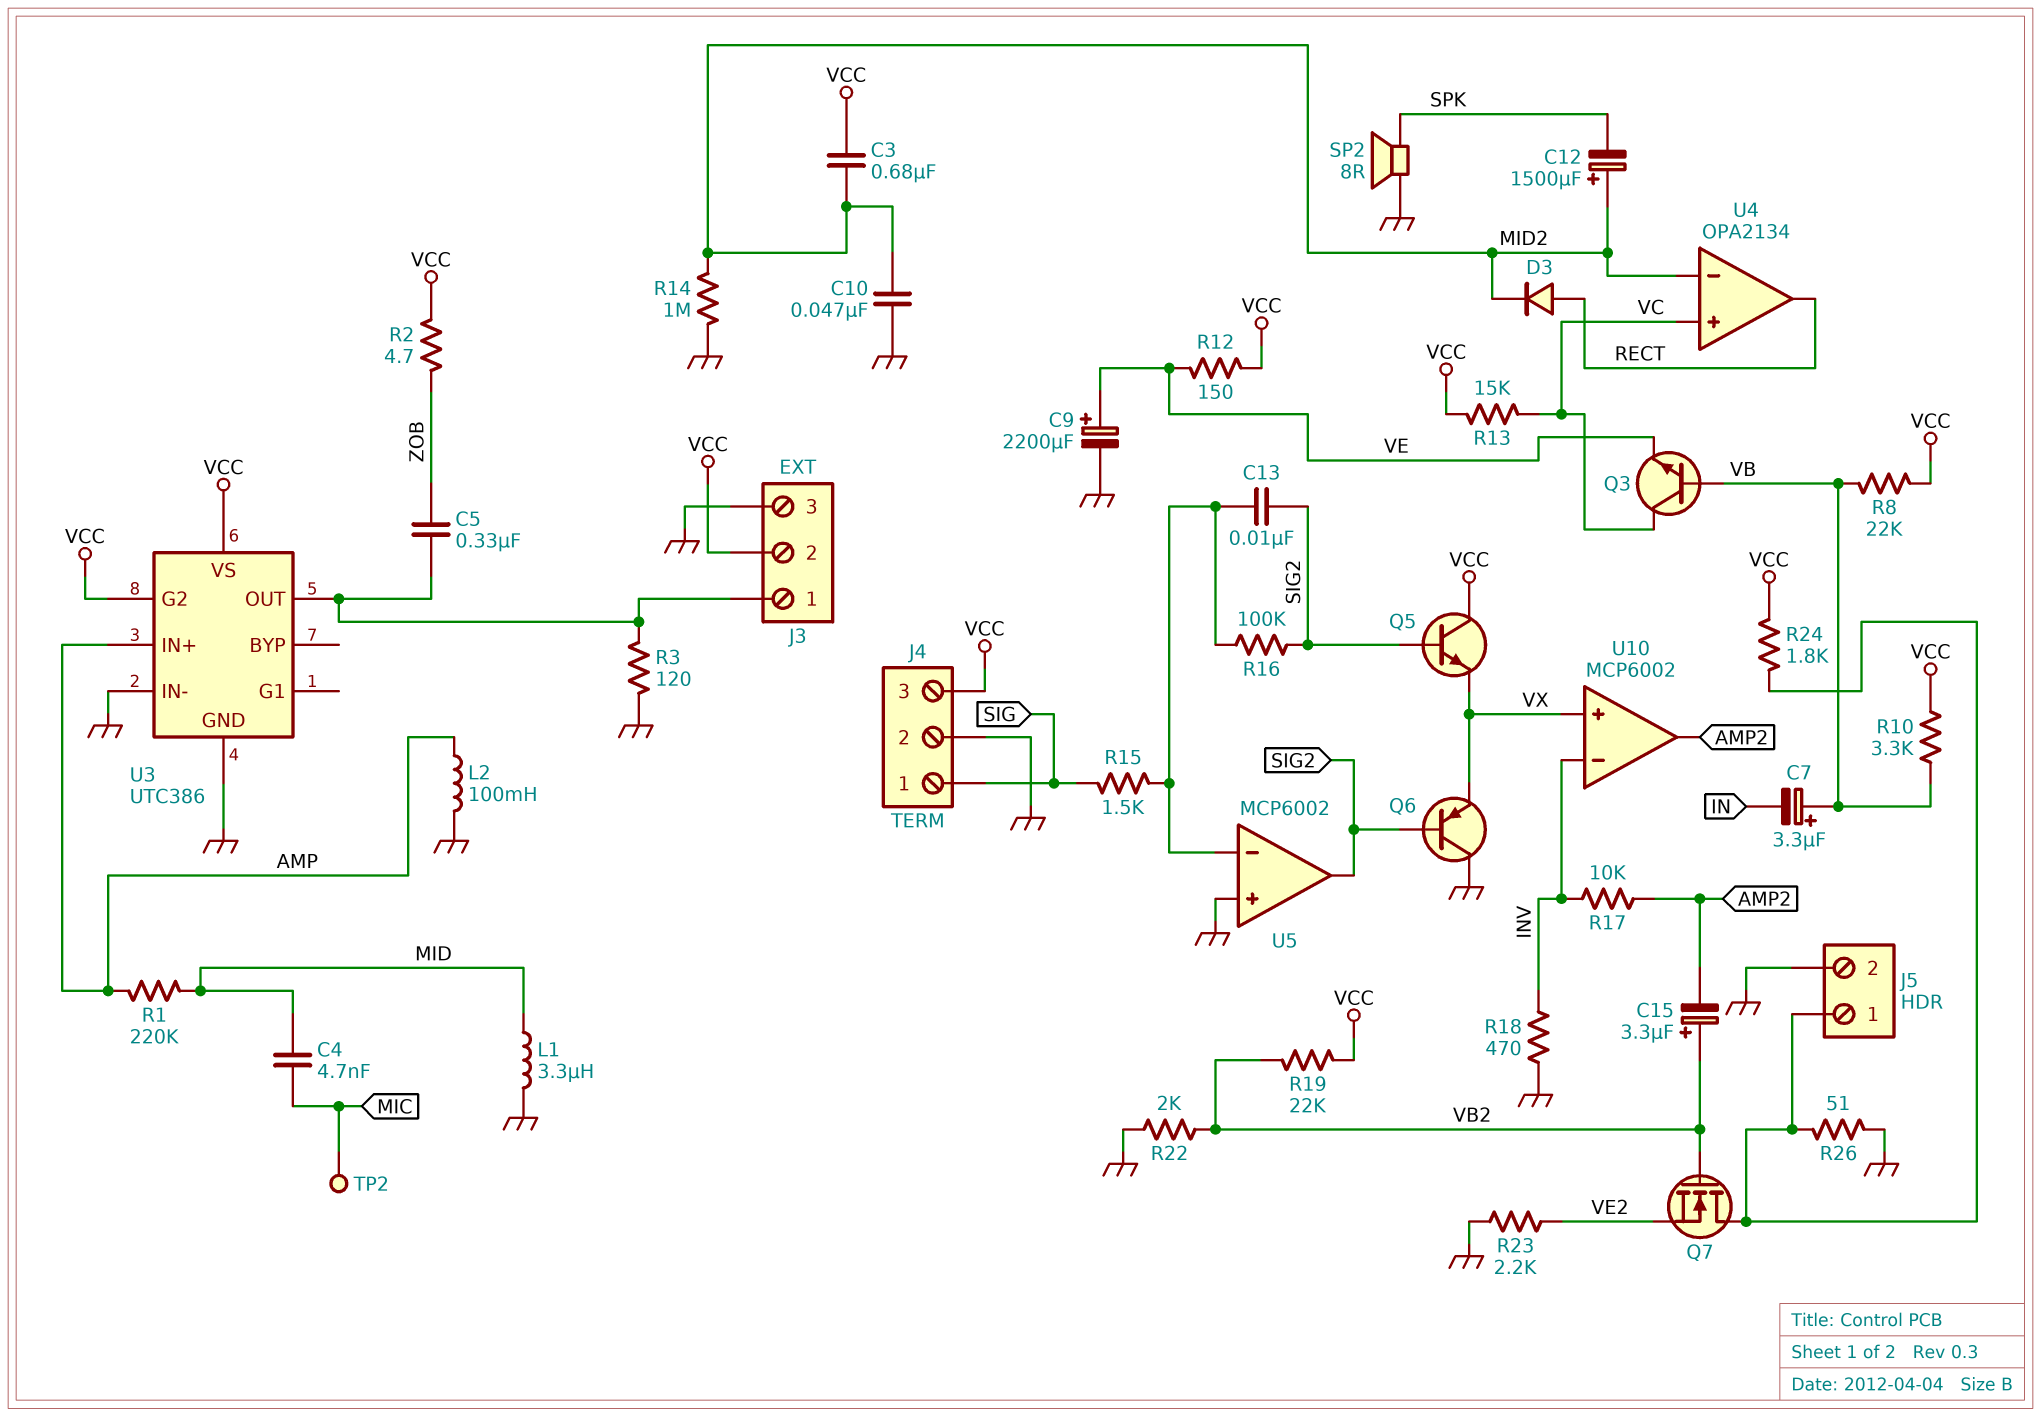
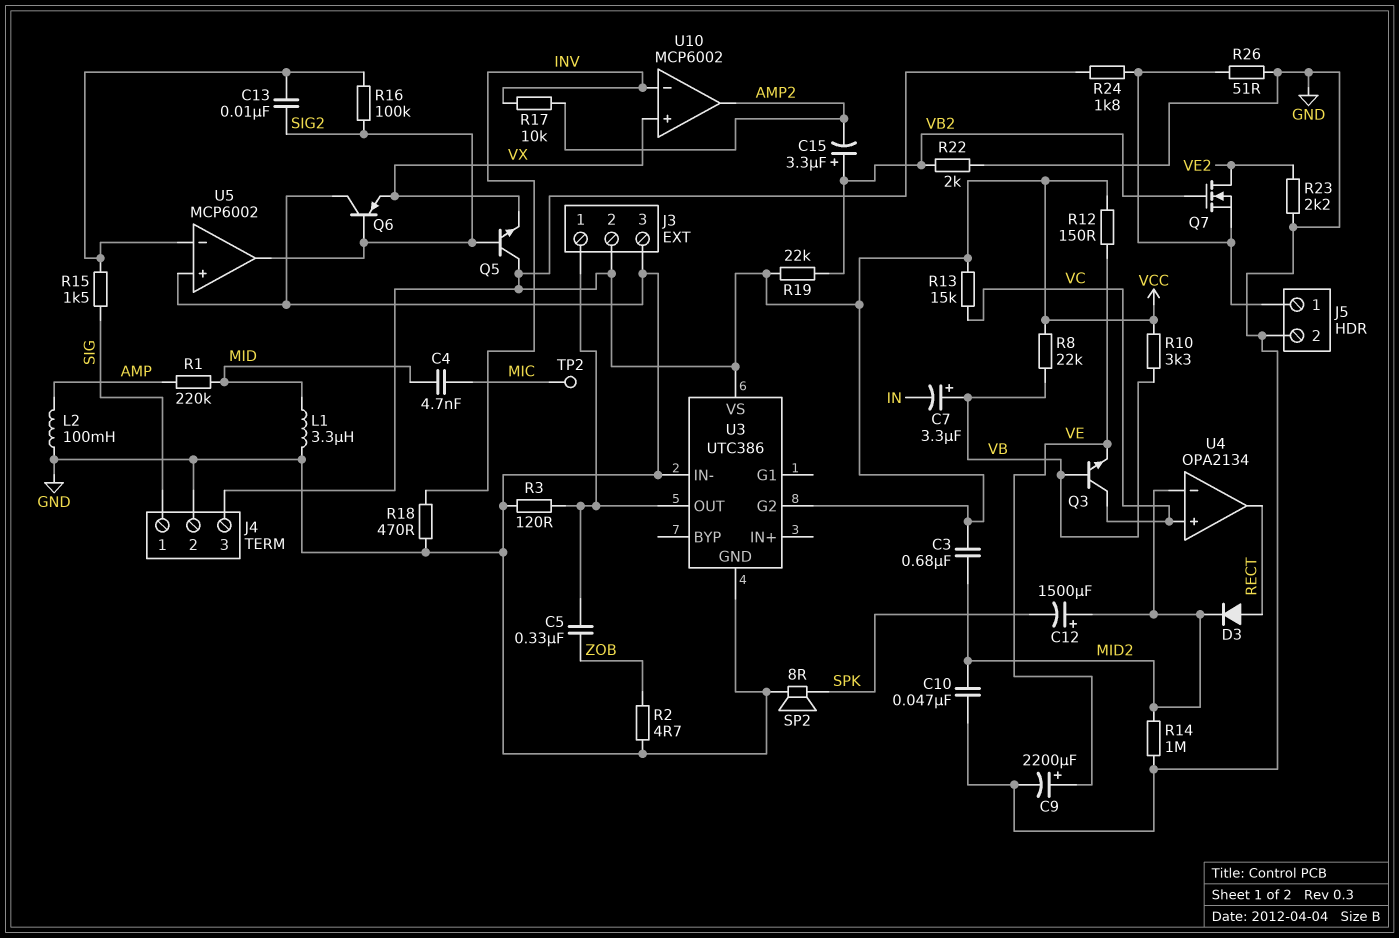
Q7: NMOS (G VB2, D J5/1, S VE2) -> NMOS (G VB2, D VE2, S J5/1)
R2: 4.7 (VCC, ZOB) -> 4.7 (GND, ZOB)
U3 pin IN+: AMP -> none

